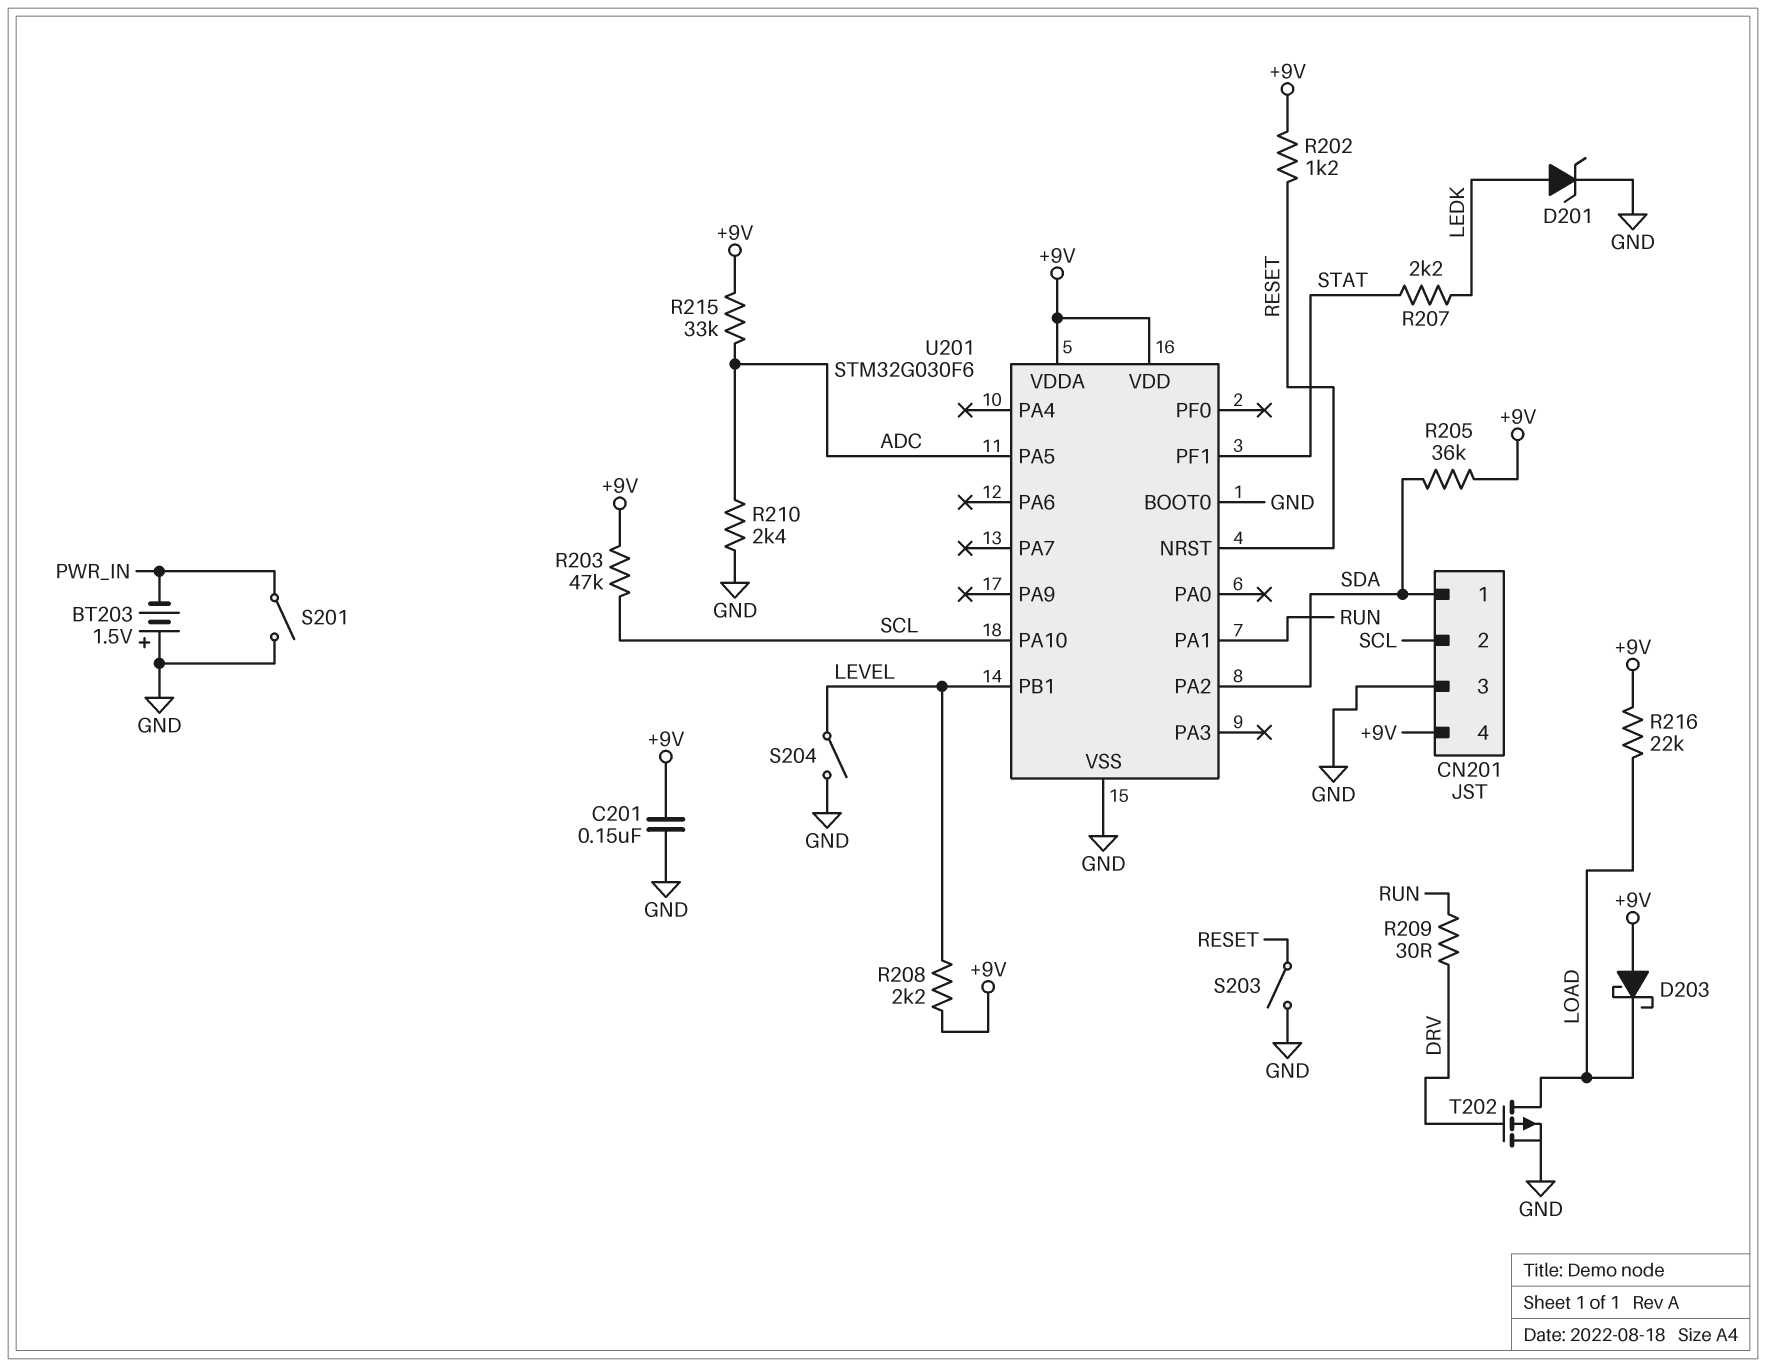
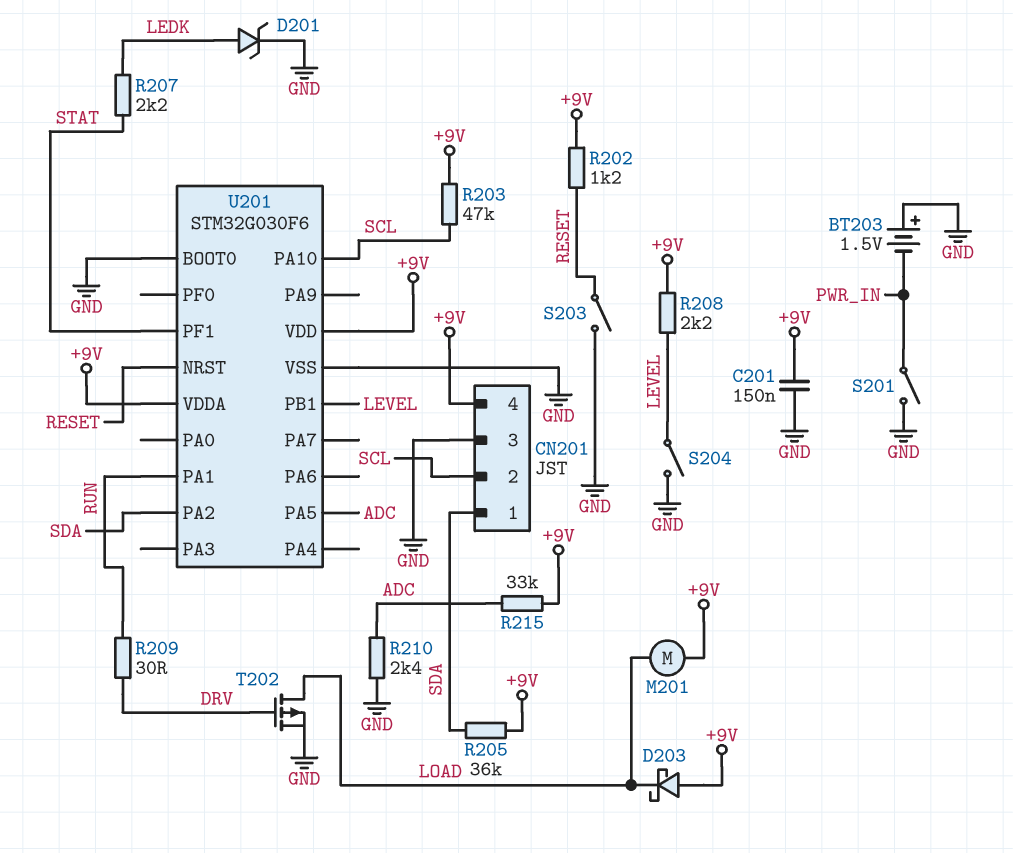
M201: none -> motor (+9V, LOAD)
R216: 22k (+9V, LOAD) -> none

